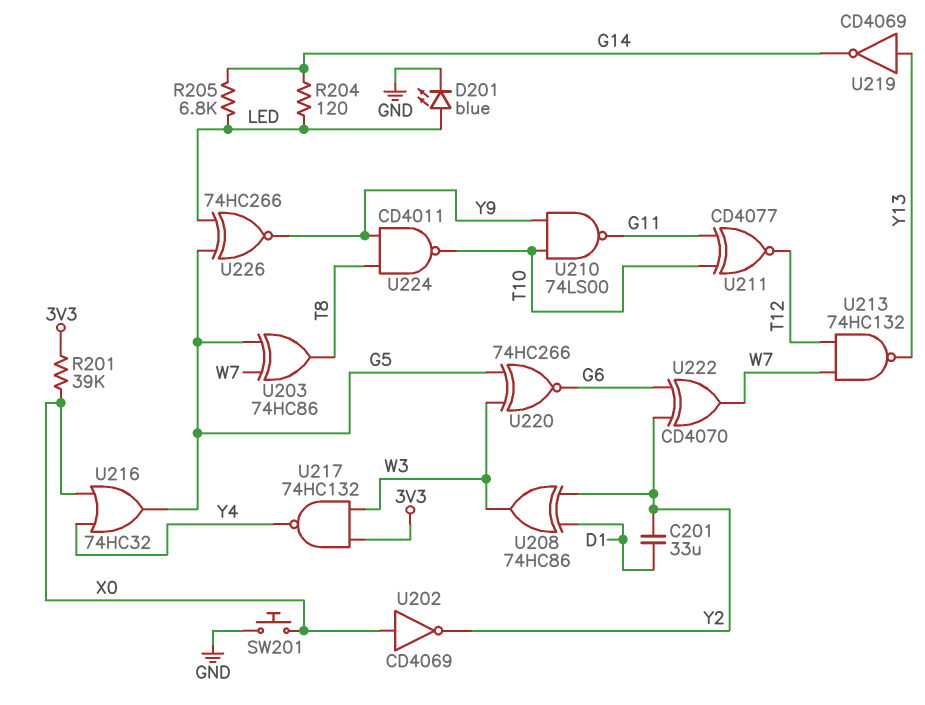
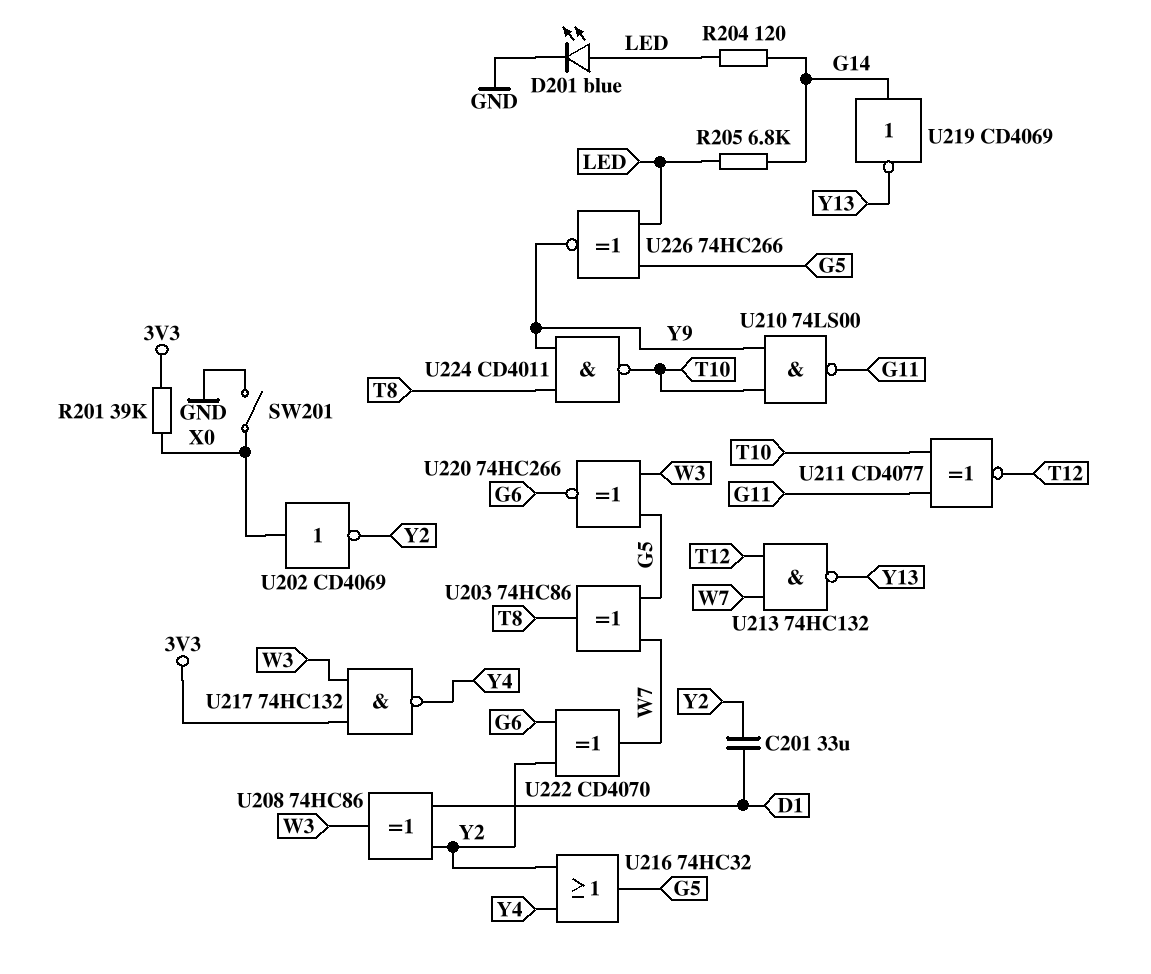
SW201: button (GND, X0) -> switch (GND, X0)
U216: OR 74HC32 (in X0, in Y4, out G5) -> OR 74HC32 (in Y2, in Y4, out G5)
U219: NOT CD4069 (in Y13, out G14) -> NOT CD4069 (in G14, out Y13)

